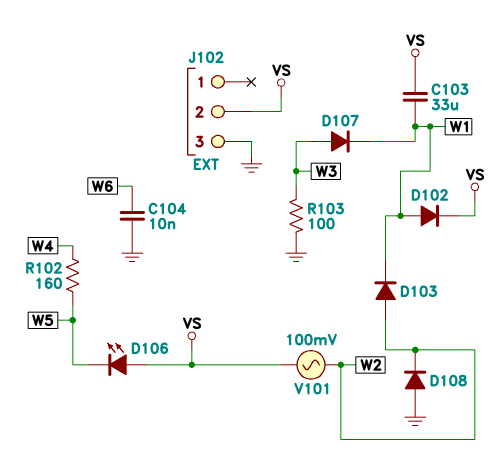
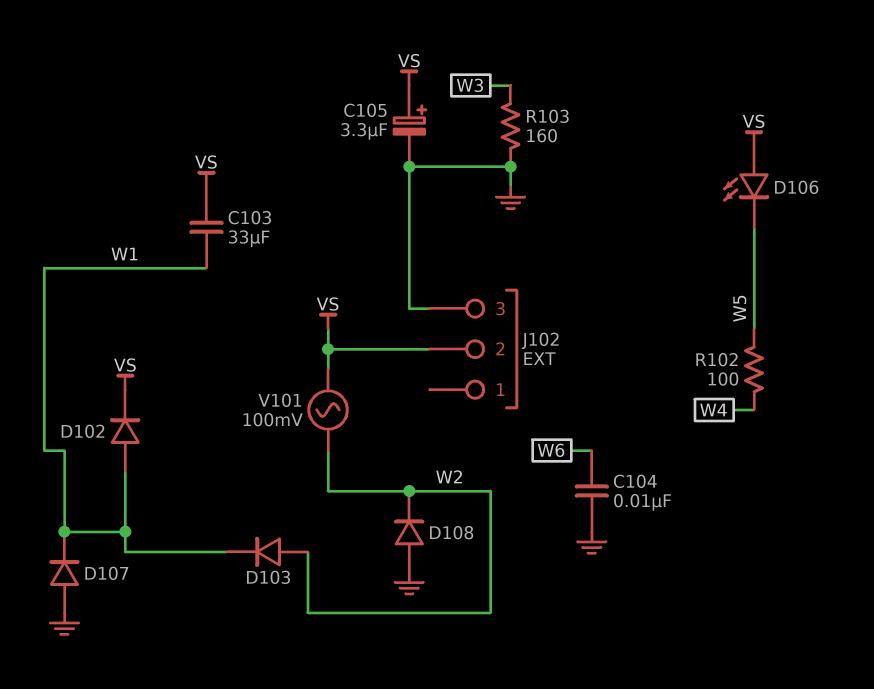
C105: none -> 3.3uF (plus VS, minus GND)
D107: diode (A W3, K W1) -> diode (A GND, K W1)
R102: 160 (W4, W5) -> 100 (W4, W5)
R103: 100 (GND, W3) -> 160 (GND, W3)

